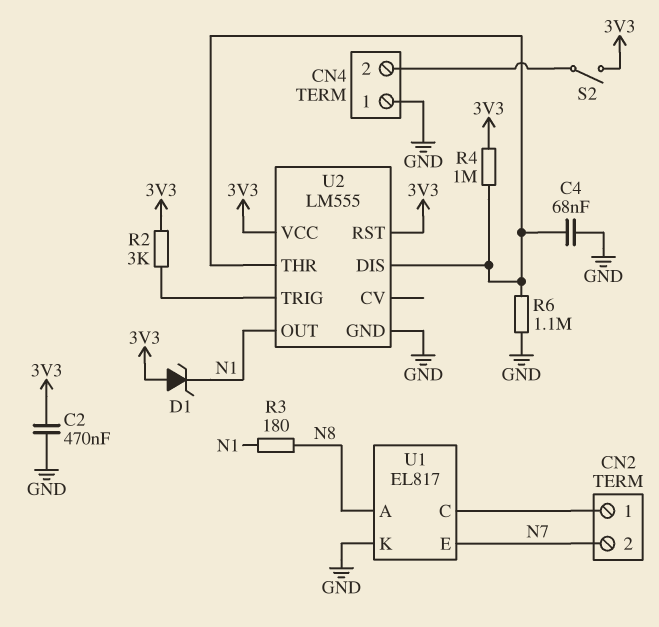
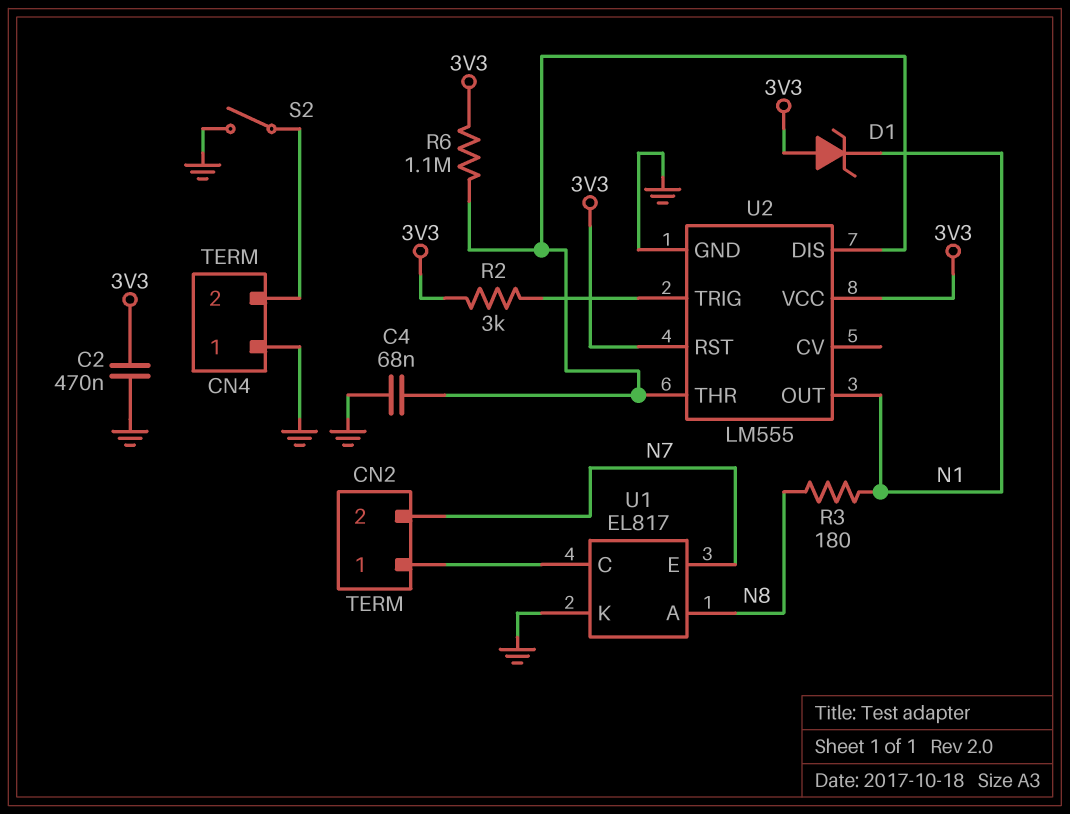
R4: 1M (3V3, U2/DIS) -> none
R6: 1.1M (GND, U2/DIS) -> 1.1M (3V3, U2/DIS)
S2: switch (3V3, CN4/2) -> switch (CN4/2, GND)

